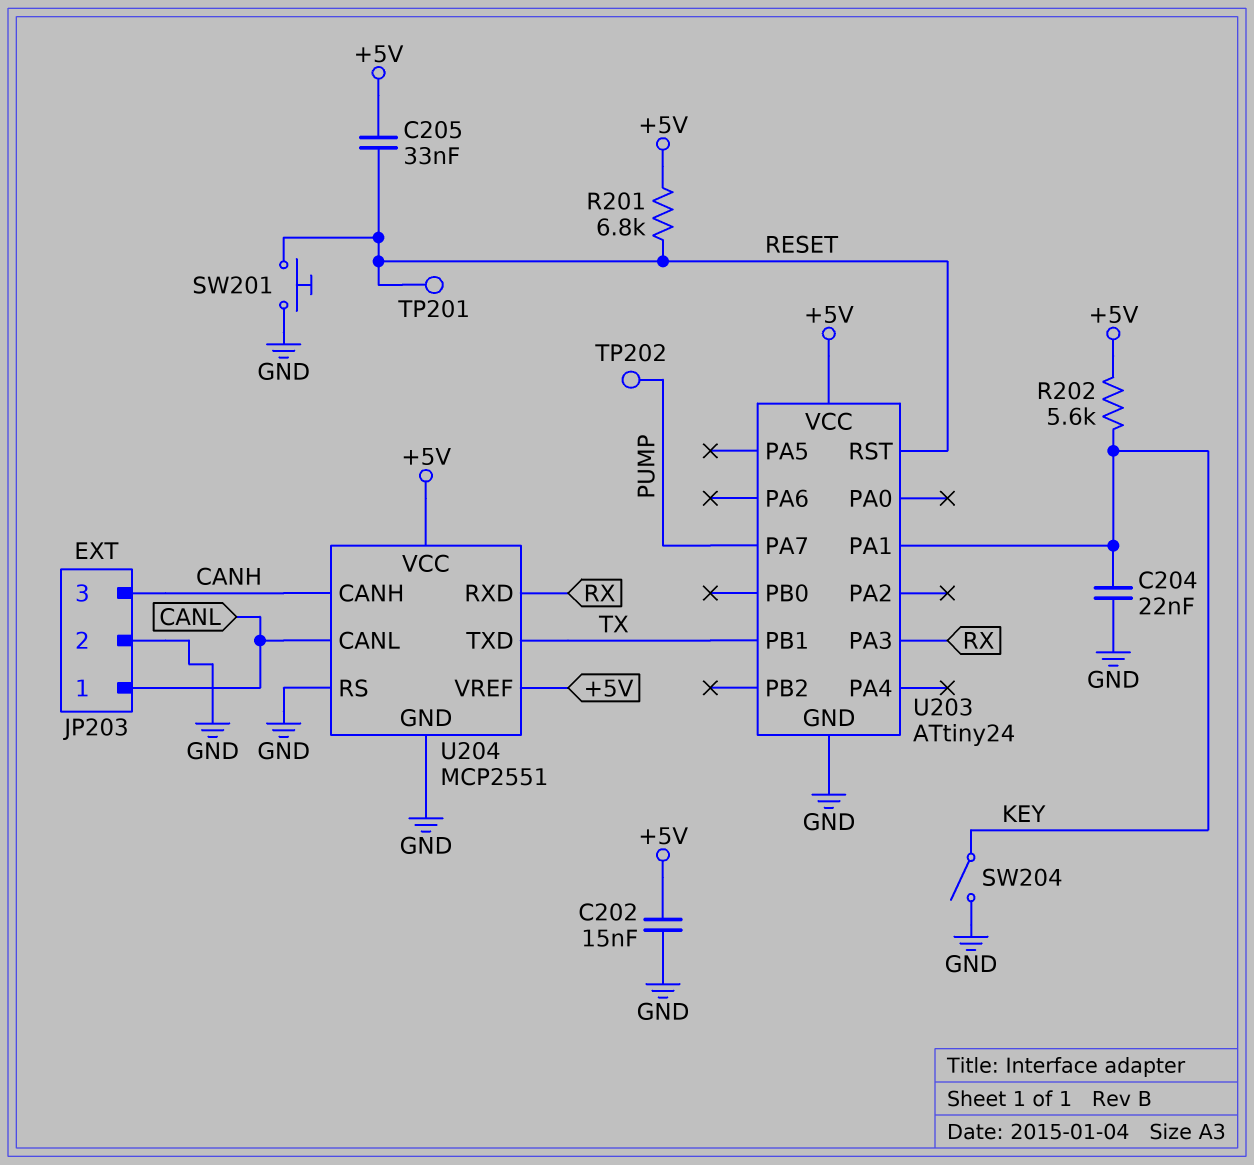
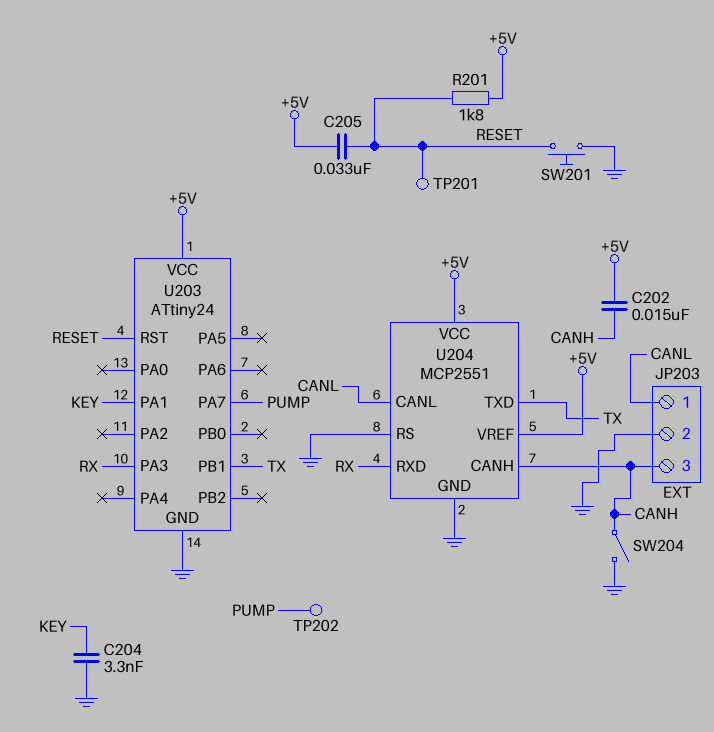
C202: 15nF (+5V, GND) -> 15nF (+5V, CANH)
C204: 22nF (GND, KEY) -> 3.3nF (GND, KEY)
R201: 6.8k (+5V, RESET) -> 1.8k (+5V, RESET)
R202: 5.6k (+5V, KEY) -> none
SW204: switch (GND, KEY) -> switch (CANH, GND)

